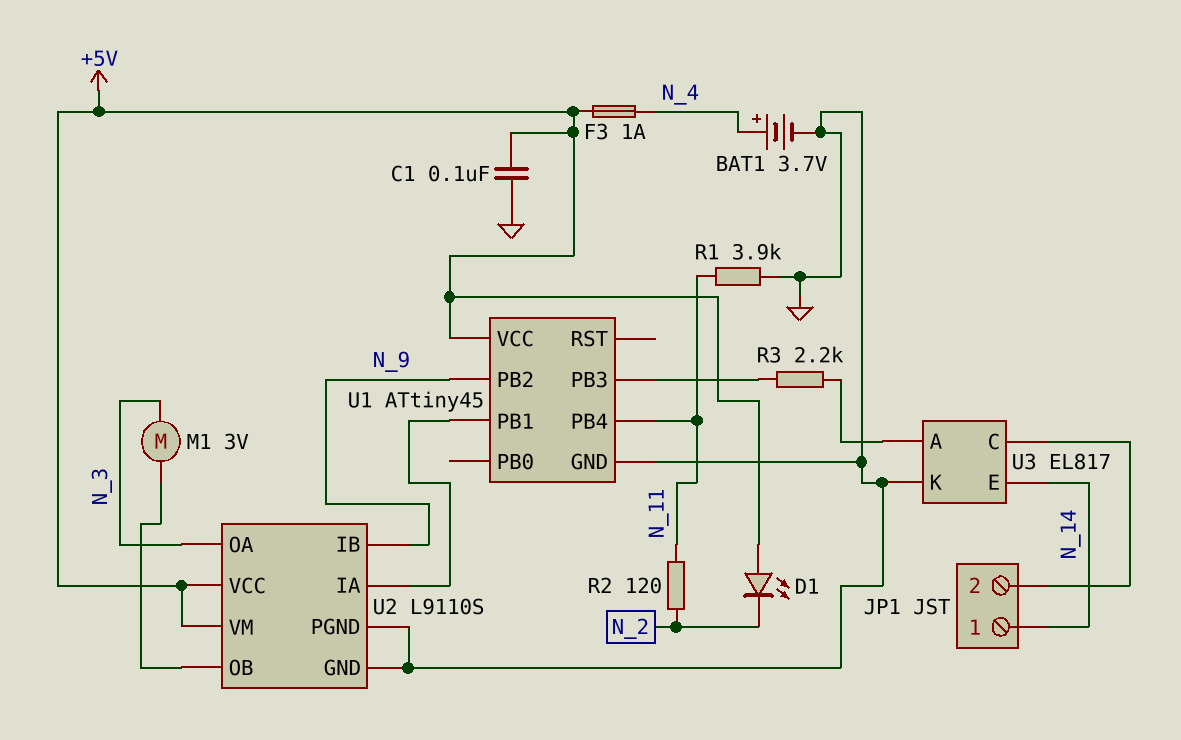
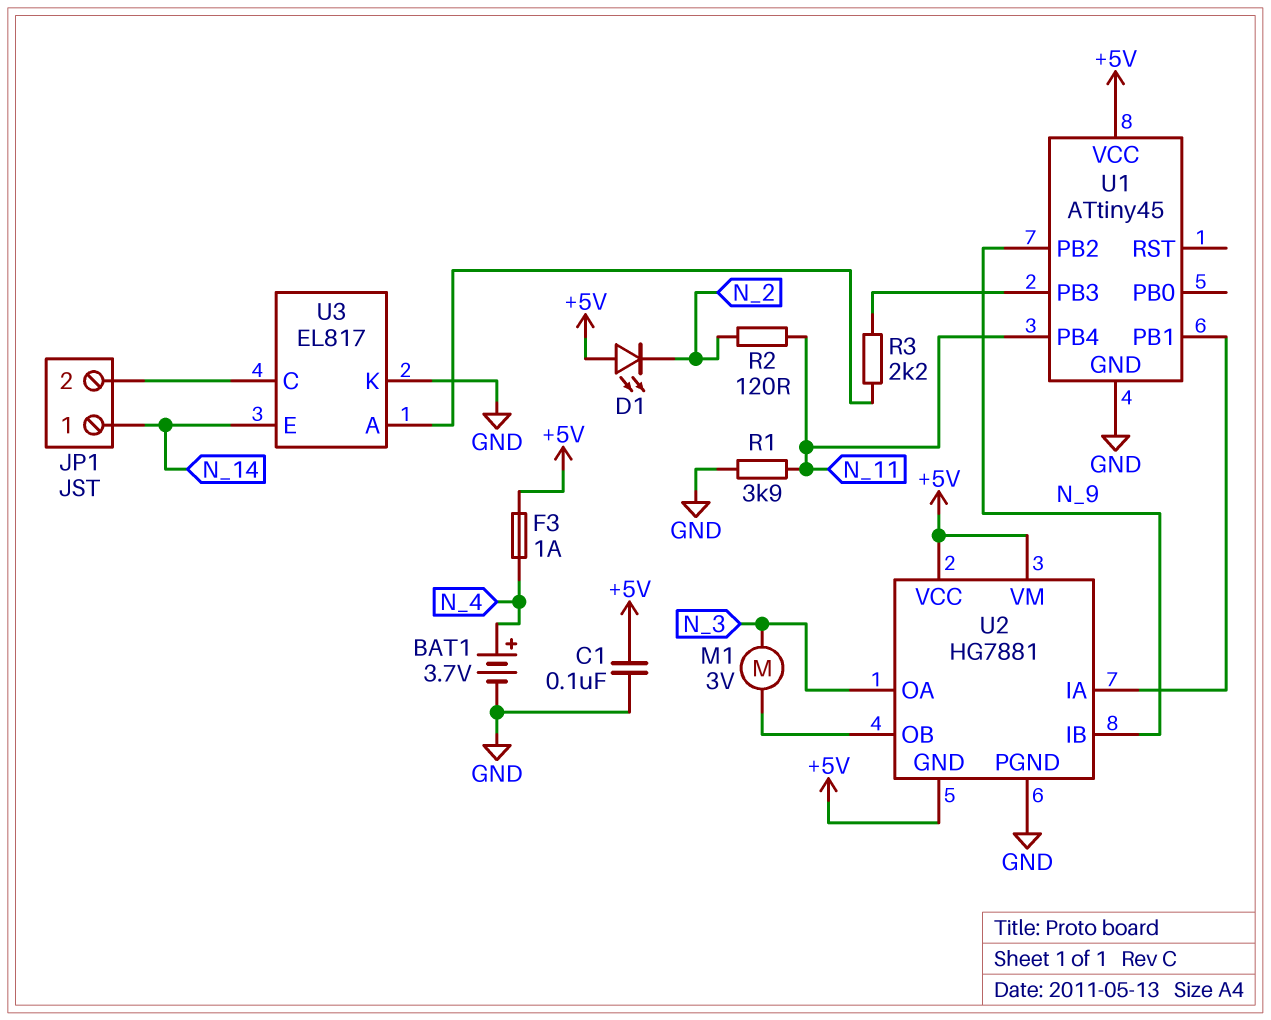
U2: L9110S -> HG7881
U2 pin GND: GND -> +5V

